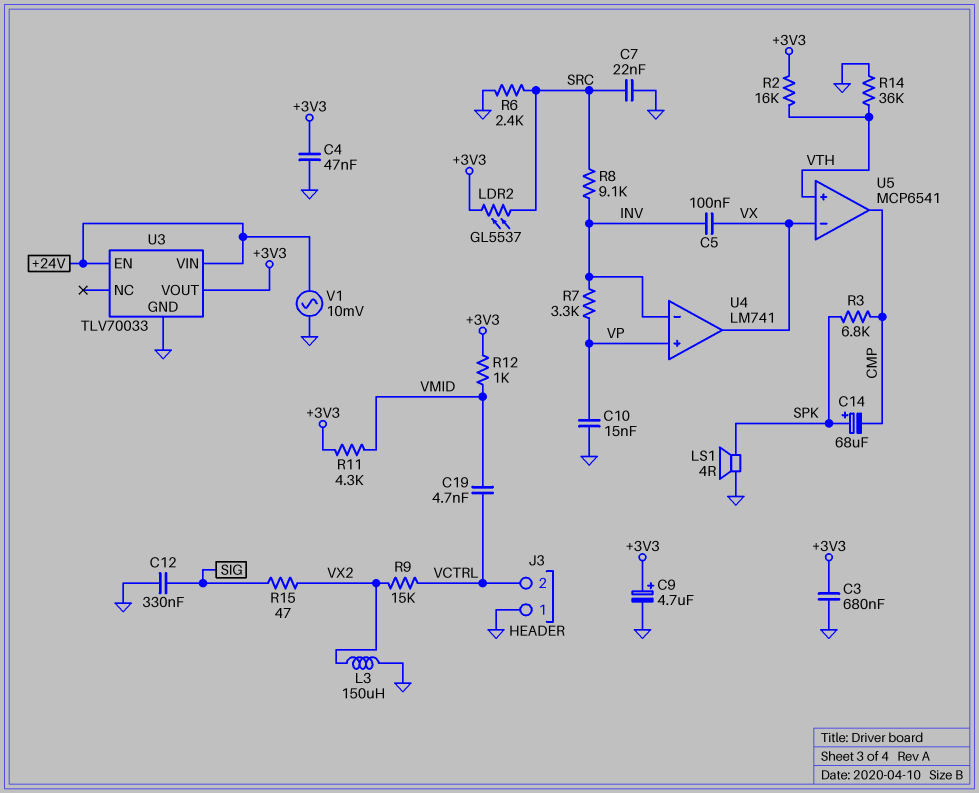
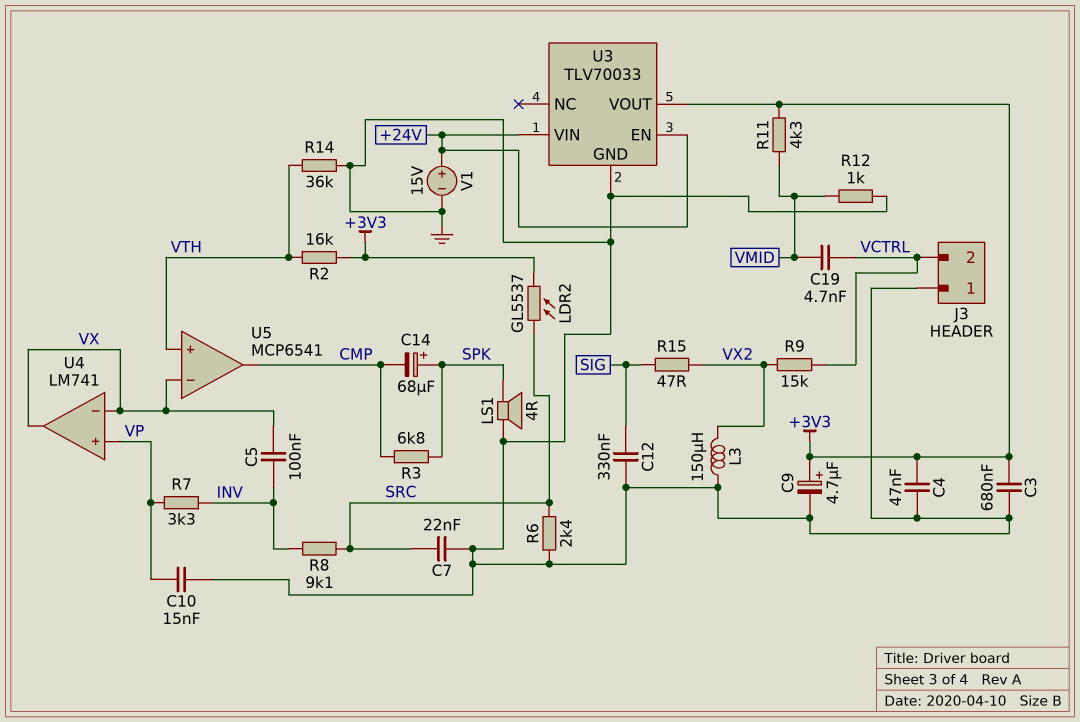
R12: 1k (+3V3, VMID) -> 1k (GND, VMID)
U4 pin in-: INV -> VX
V1: AC 10mV (+24V, GND) -> 15V (plus +24V, minus GND)

